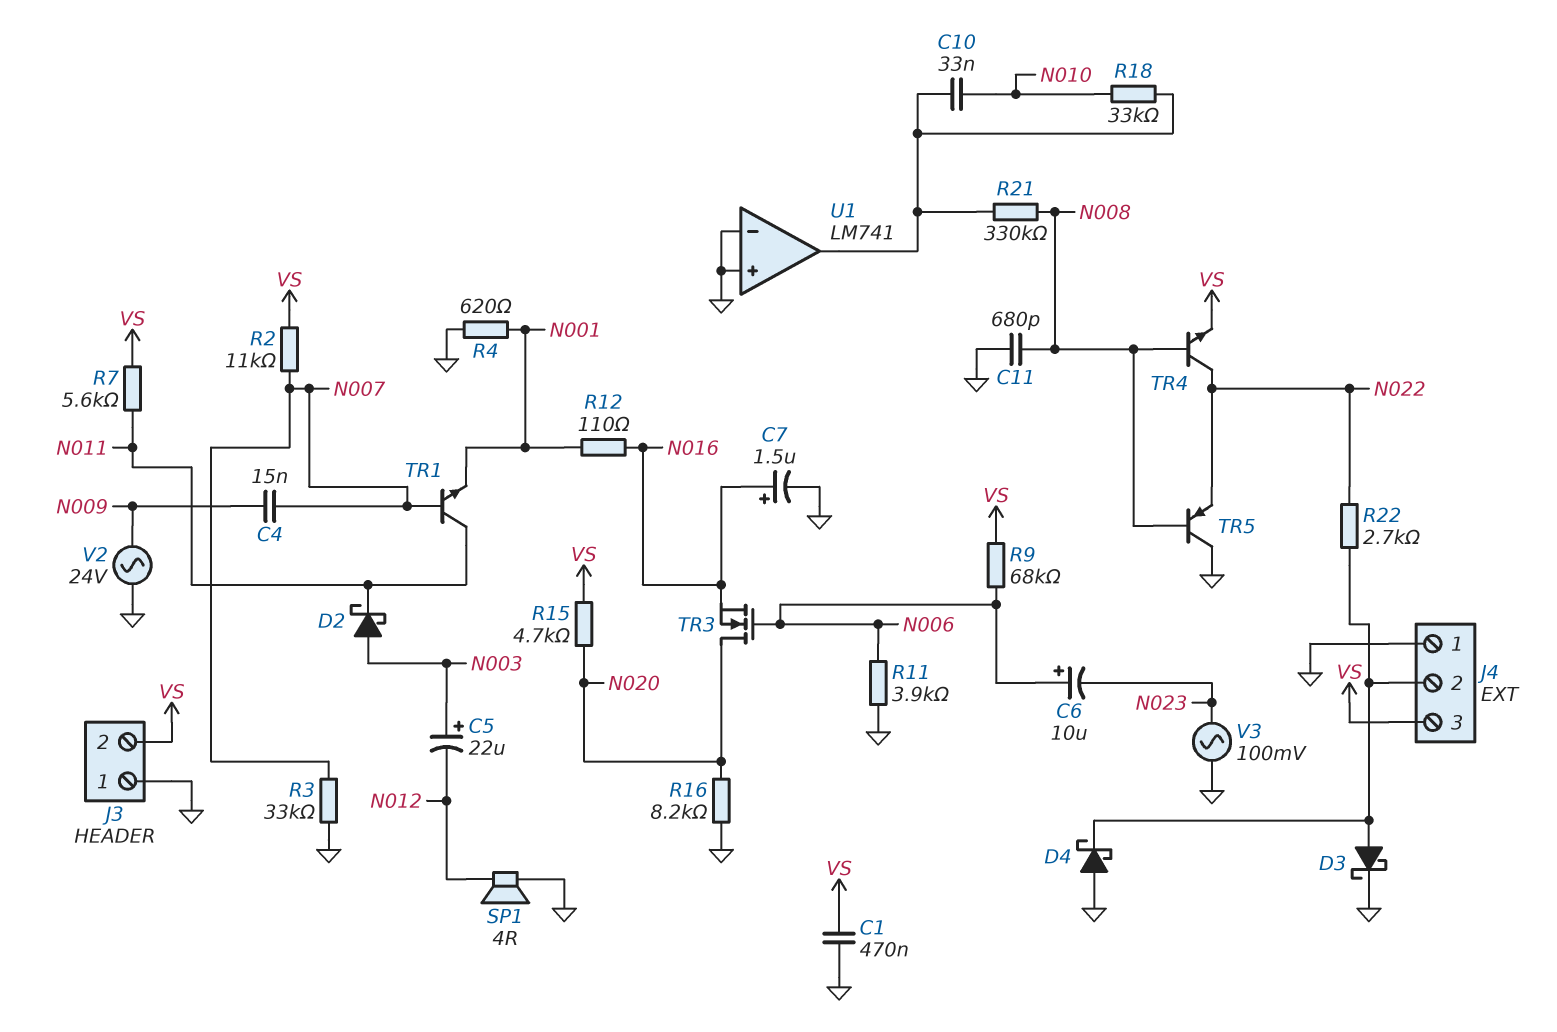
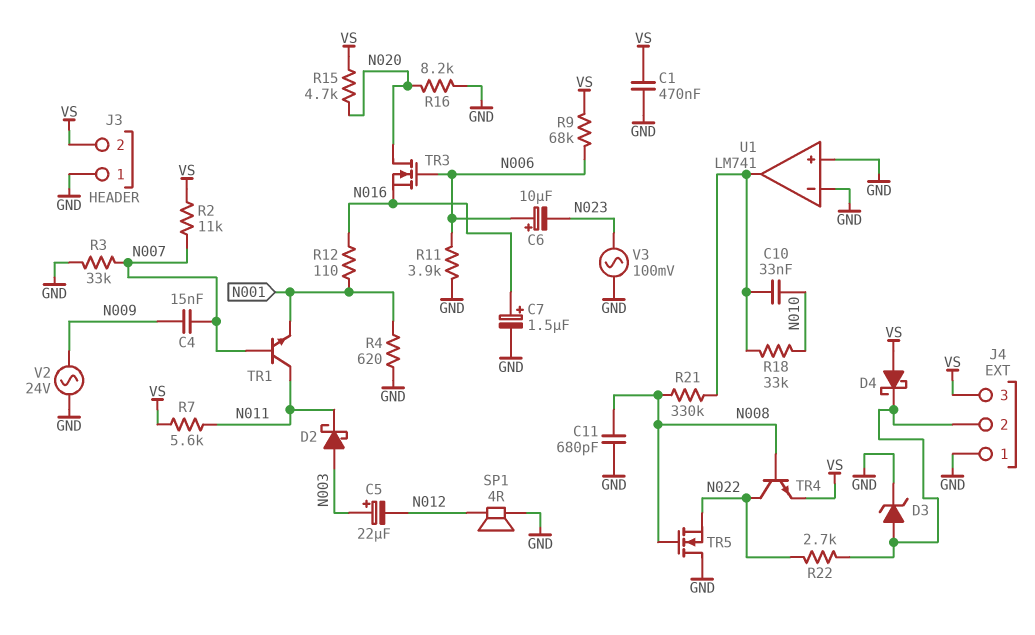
D3: schottky (A J4/2, K GND) -> zener (A J4/2, K GND)
D4: schottky (A GND, K J4/2) -> schottky (A VS, K J4/2)
TR5: PNP (B N008, C GND, E N022) -> NMOS (G N008, D GND, S N022)

